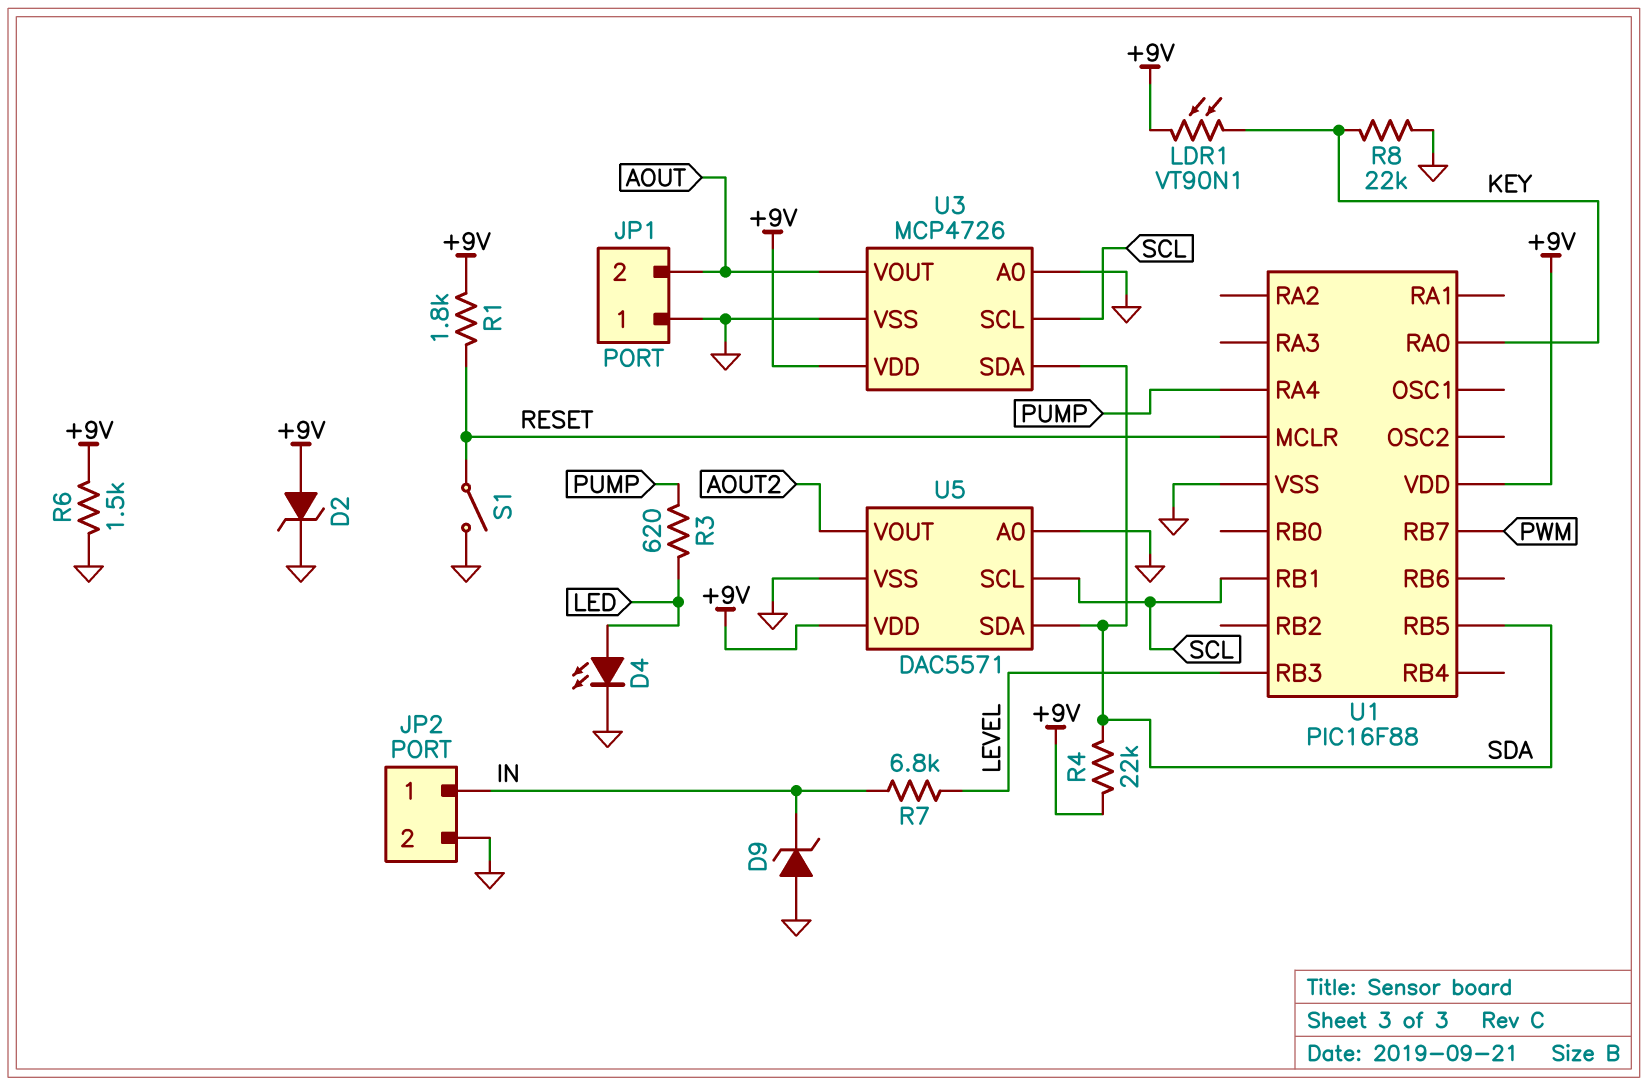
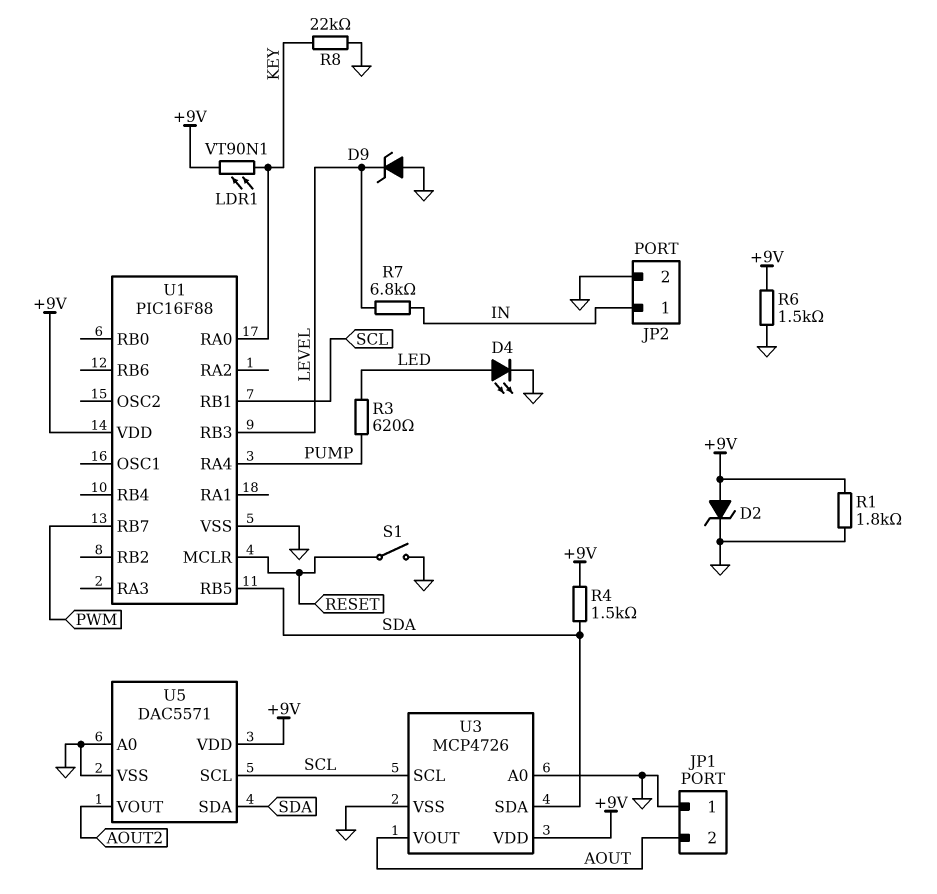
D9: zener (A GND, K IN) -> zener (A GND, K LEVEL)
R1: 1.8k (+9V, RESET) -> 1.8k (+9V, GND)
R4: 22k (+9V, SDA) -> 1.5k (+9V, SDA)

